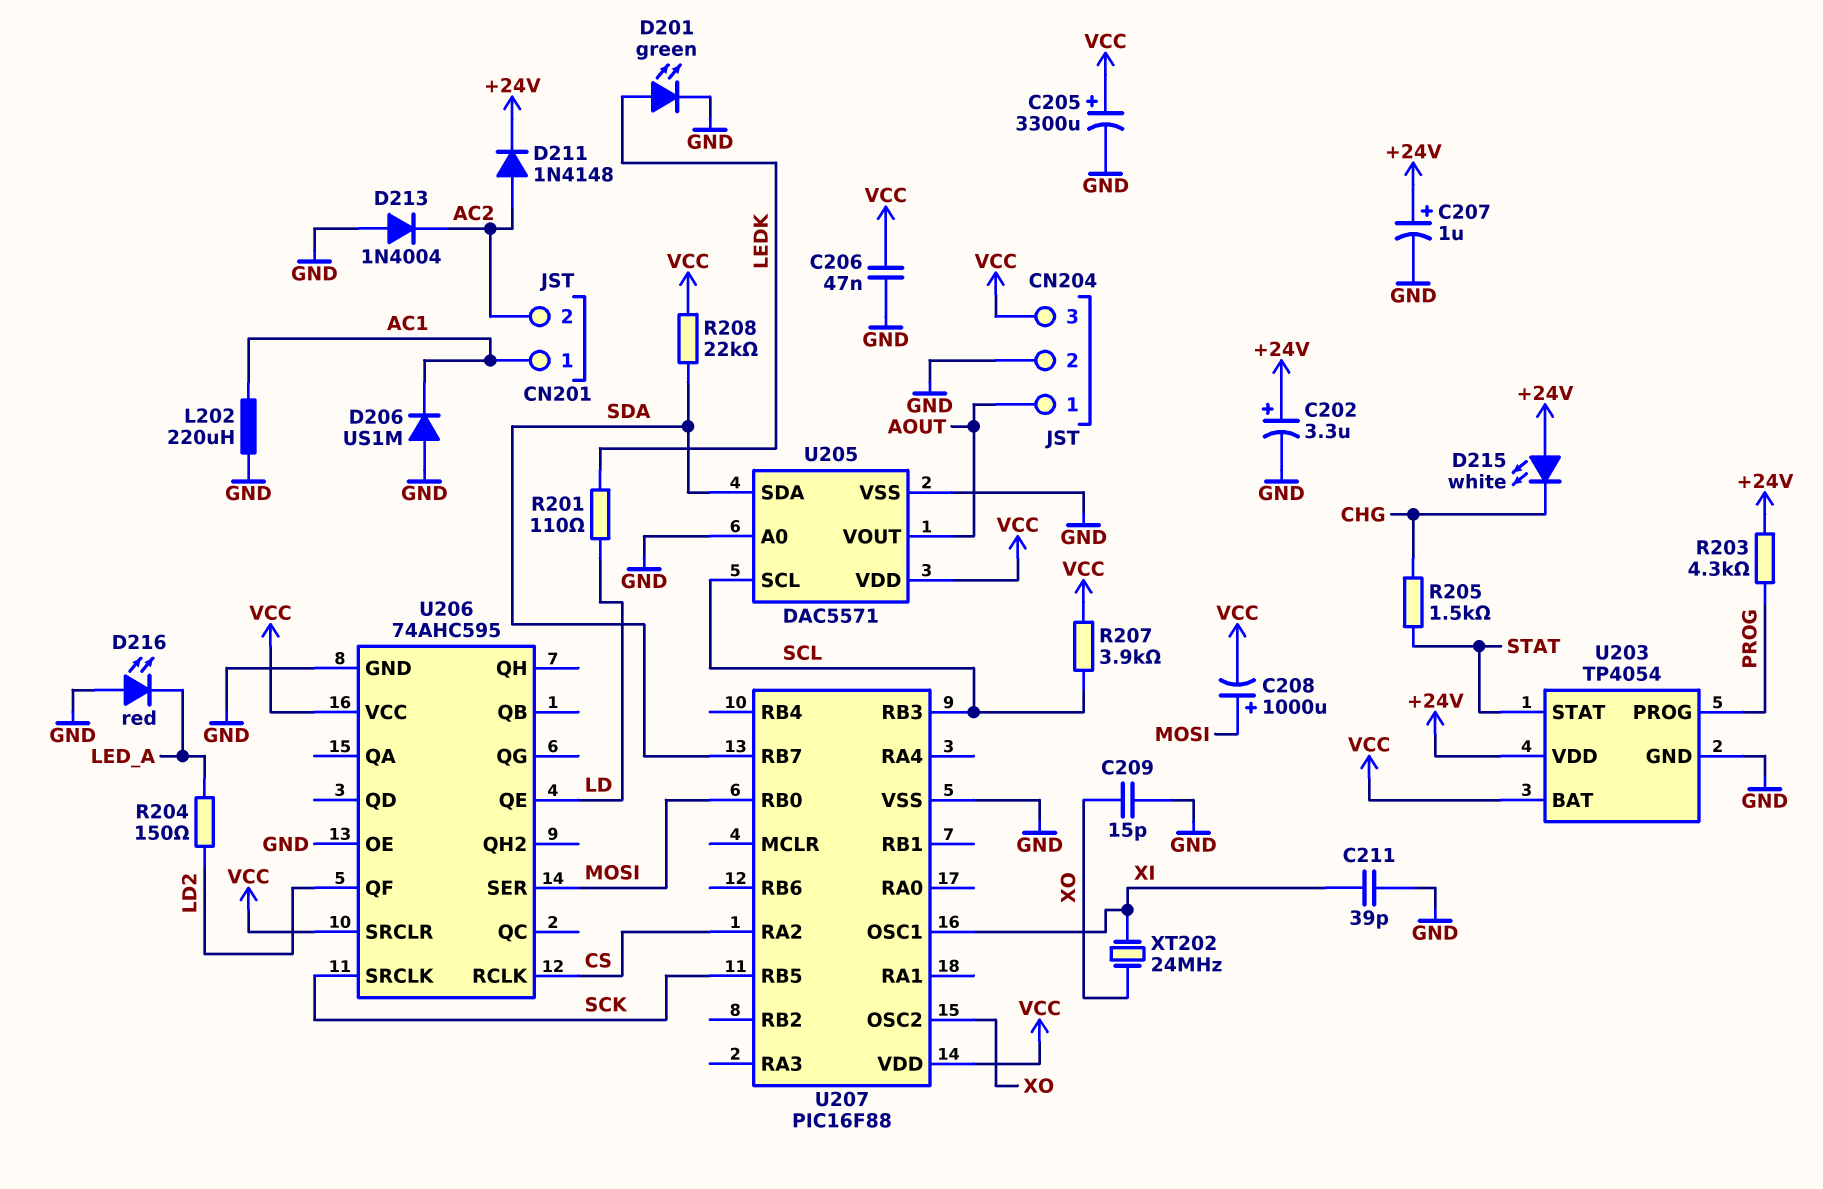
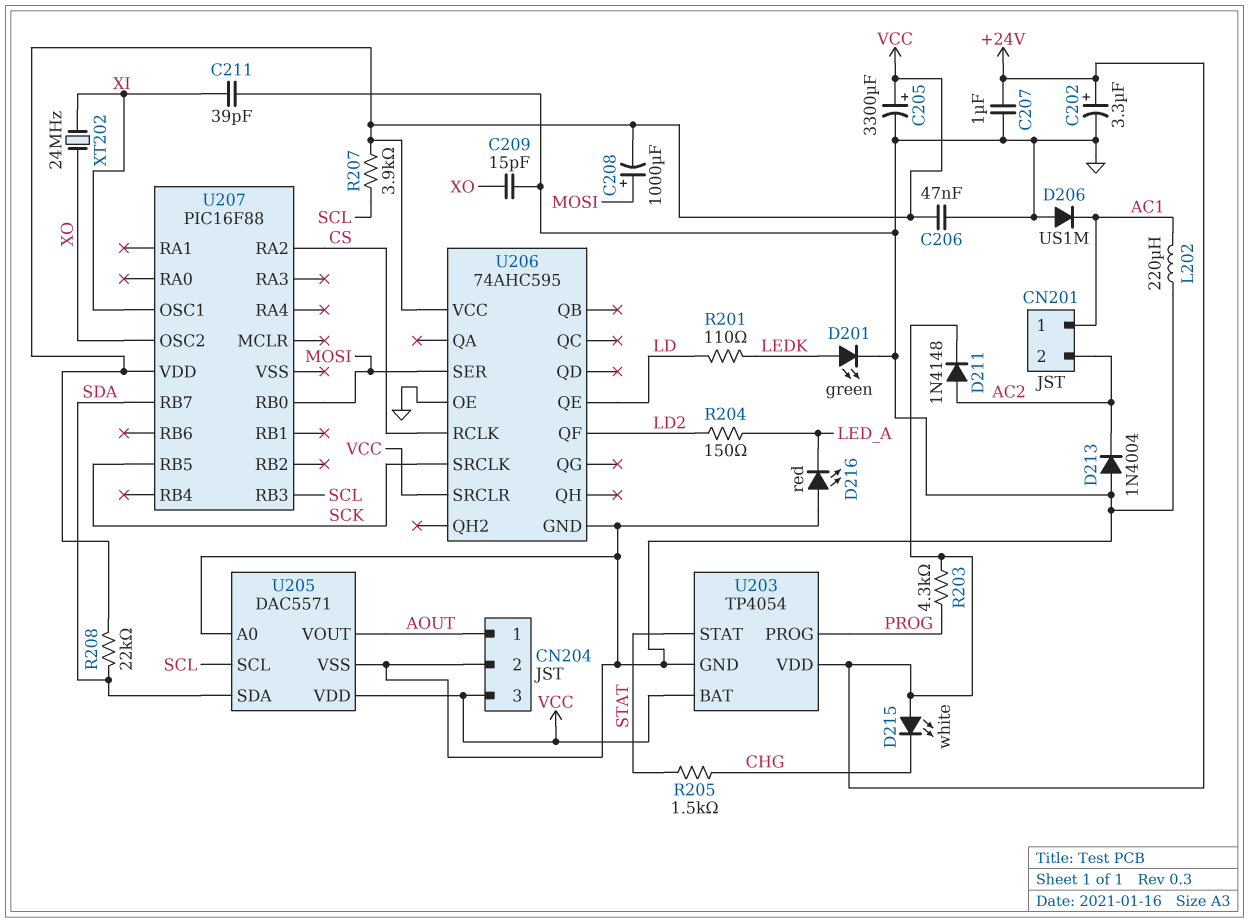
C207: 1uF (plus +24V, minus GND) -> 1uF (+24V, GND)
U207 pin VSS: GND -> none

